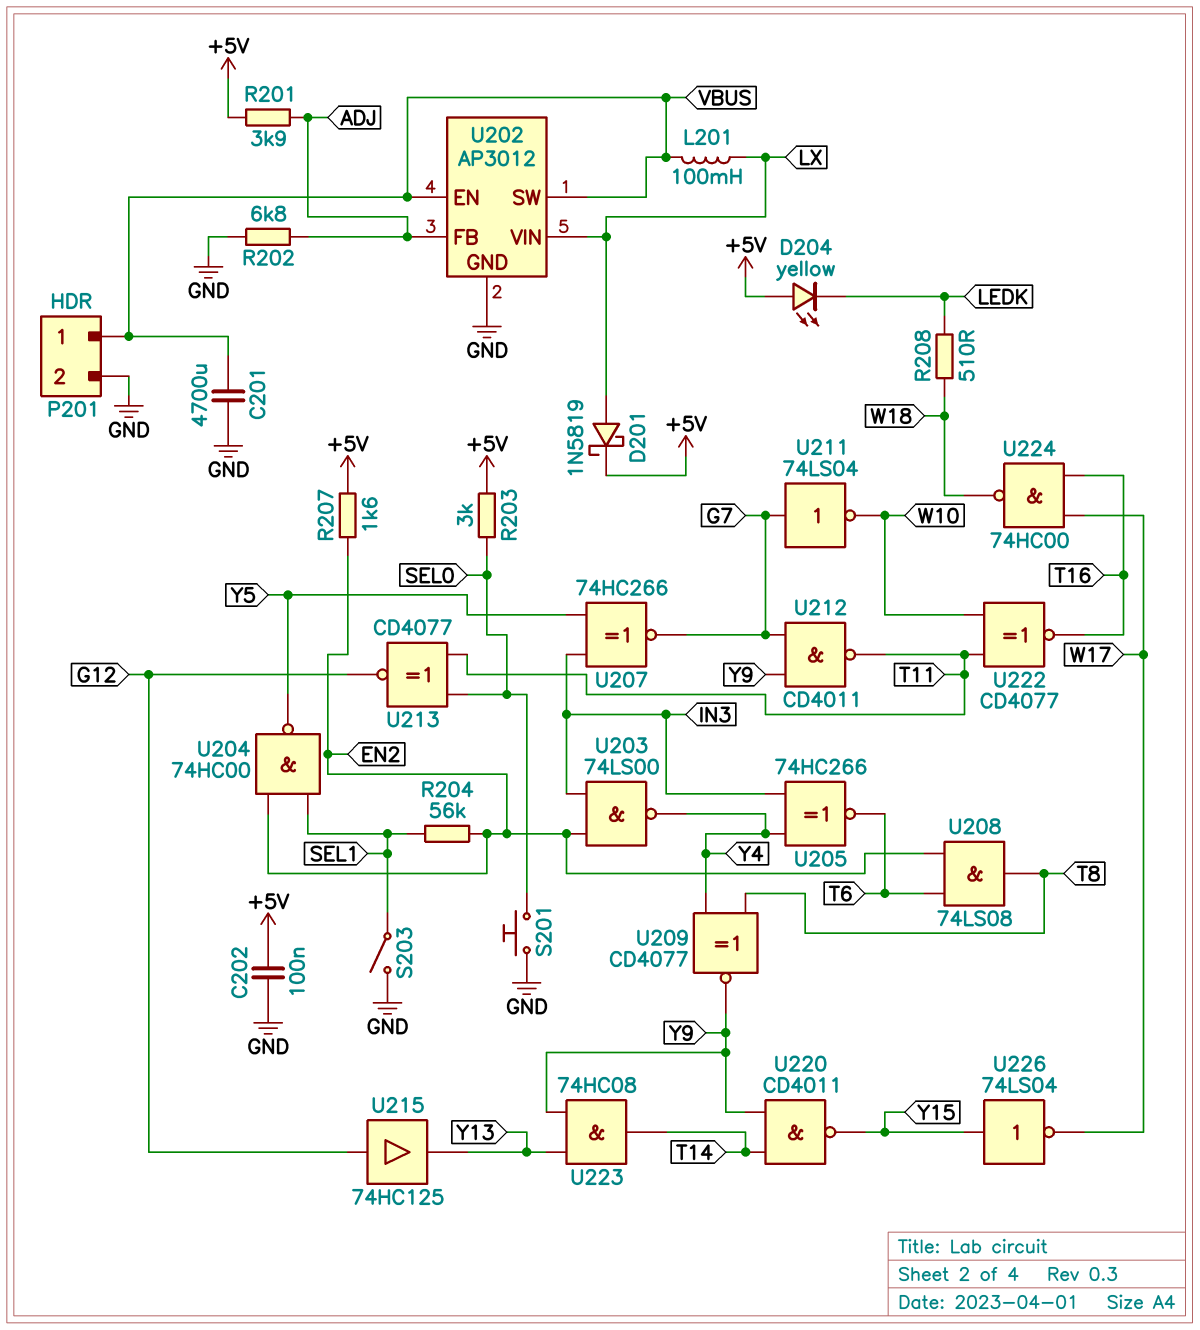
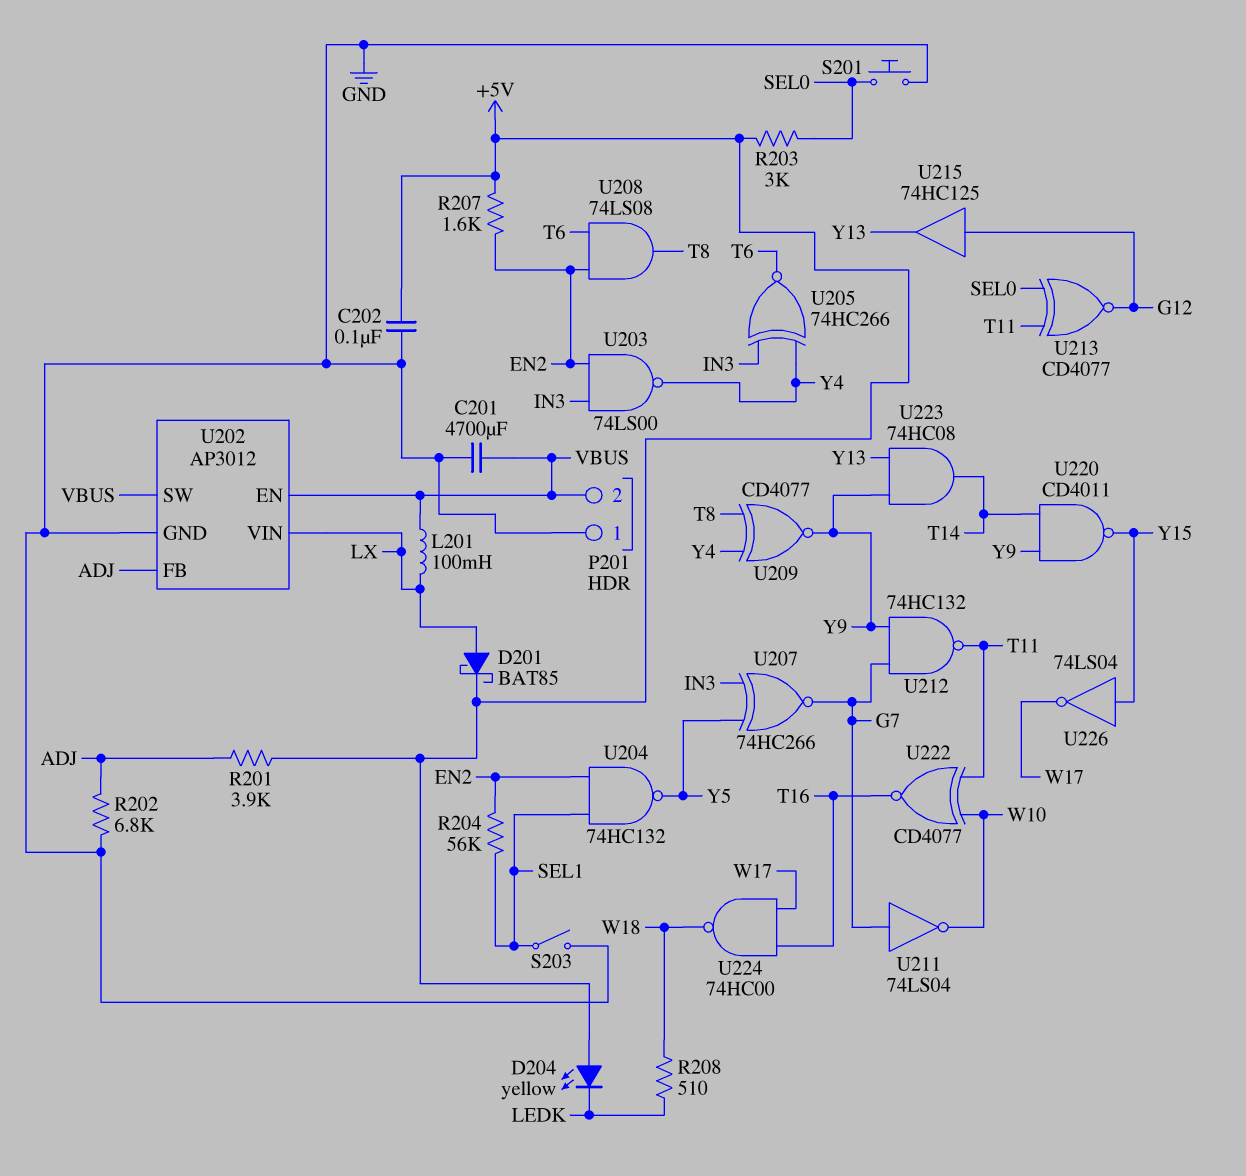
D201: schottky 1N5819 (A LX, K +5V) -> schottky BAT85 (A LX, K +5V)
P201 pin 1: VBUS -> GND
P201 pin 2: GND -> VBUS
U204: NAND 74HC00 (in EN2, in SEL1, out Y5) -> NAND 74HC132 (in EN2, in SEL1, out Y5)
U212: NAND CD4011 (in G7, in Y9, out T11) -> NAND 74HC132 (in G7, in Y9, out T11)

